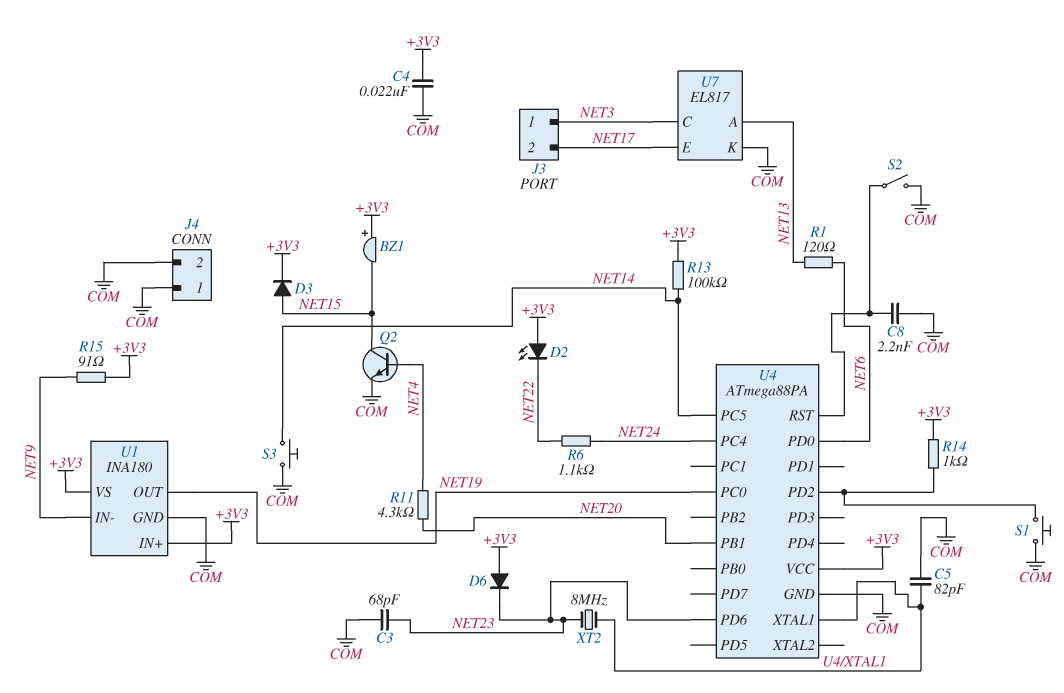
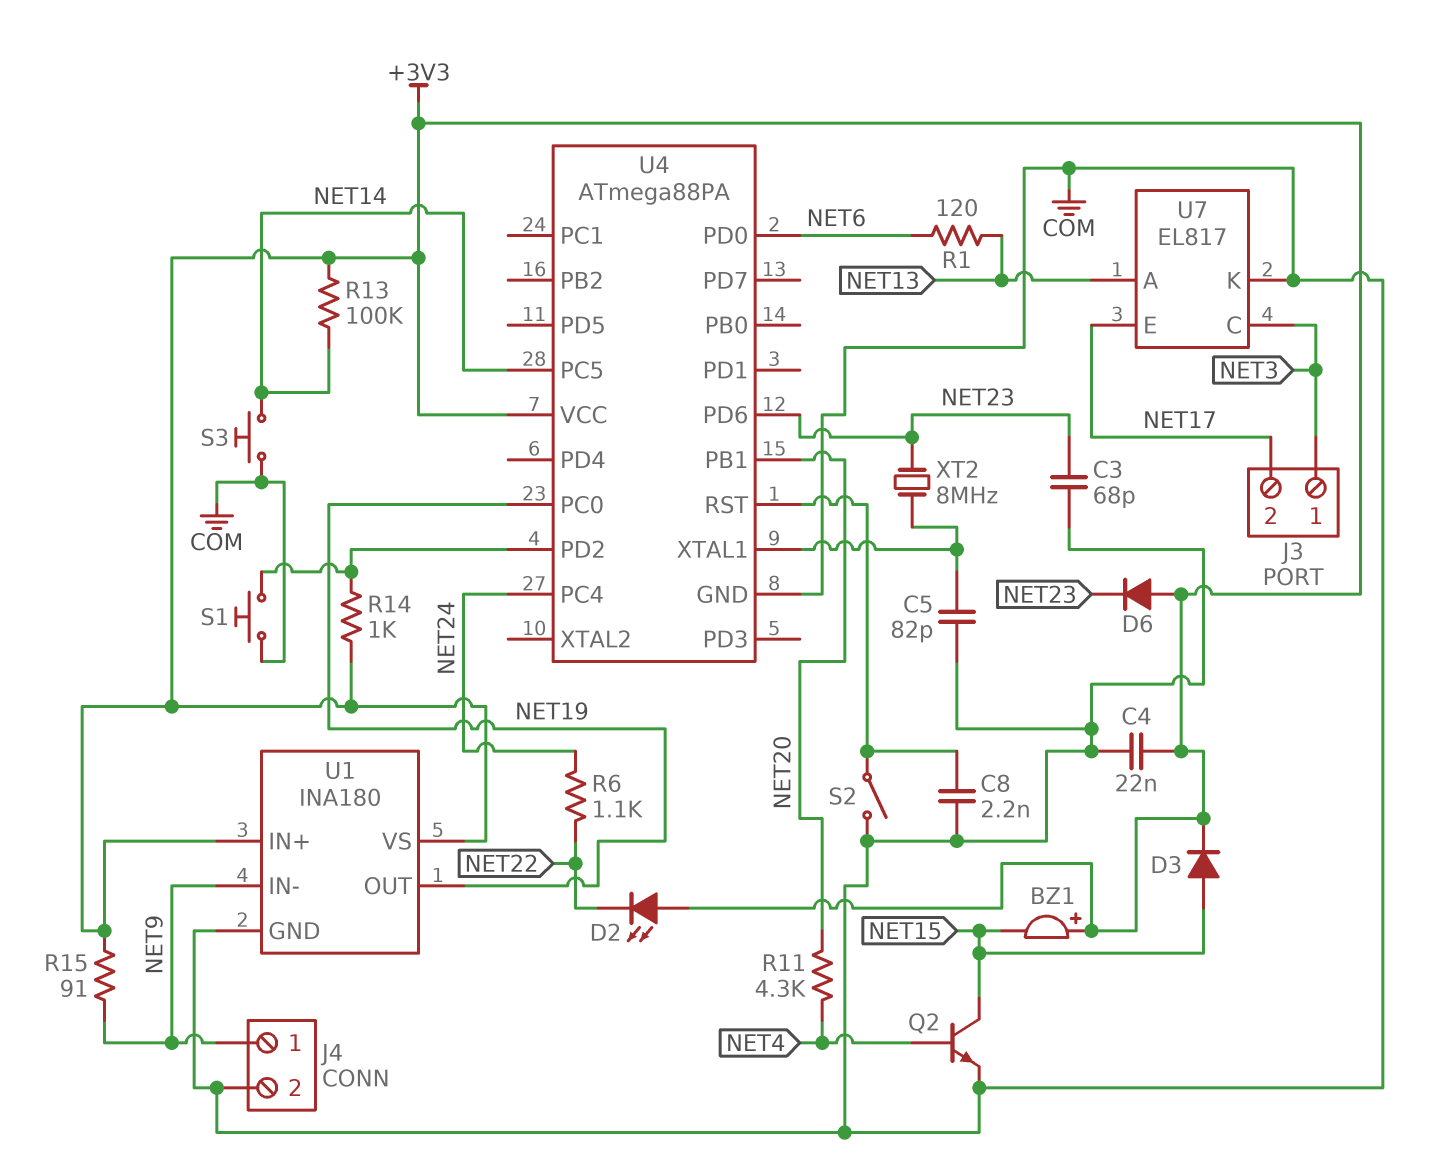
J4 pin 1: COM -> NET9

